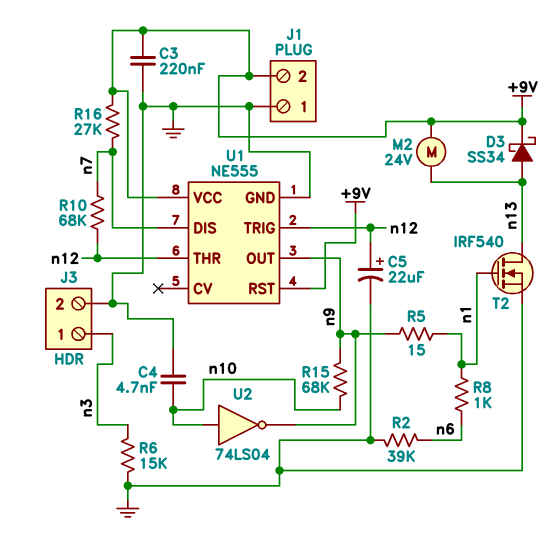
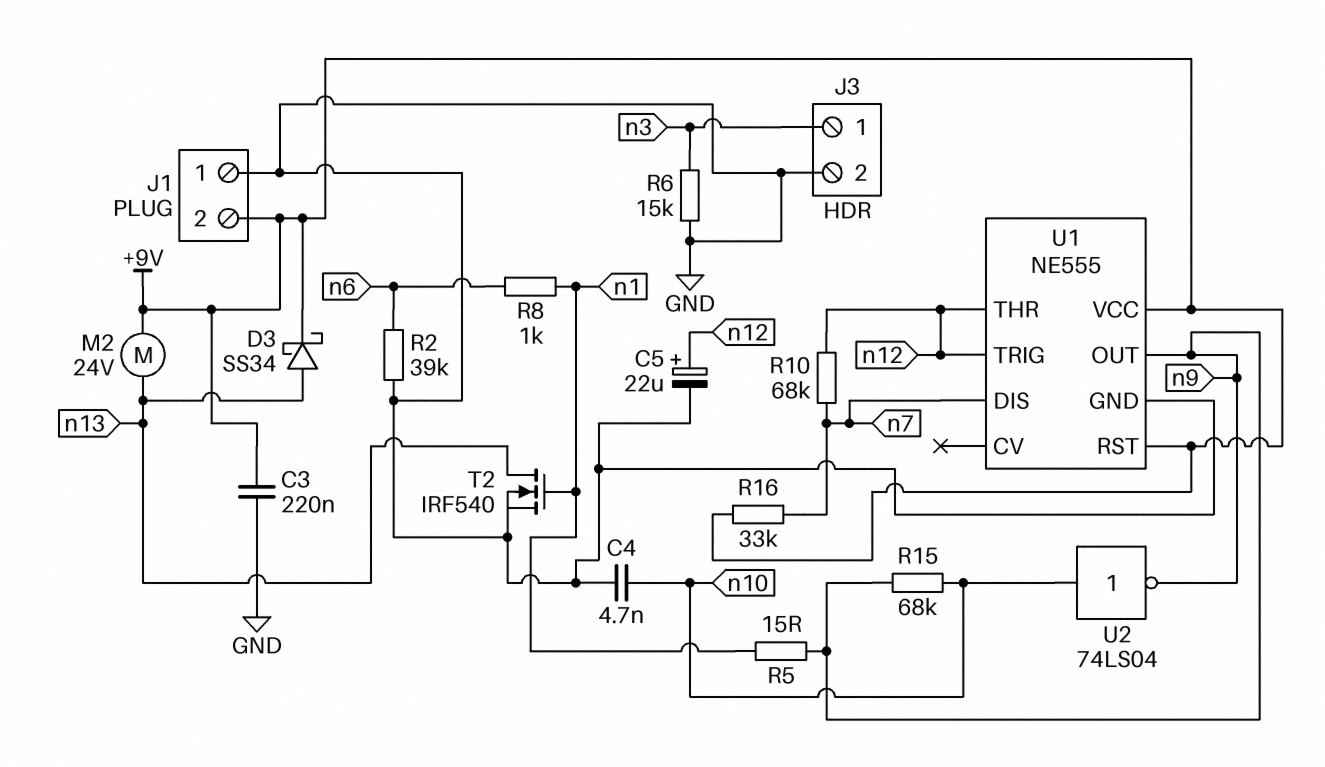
R16: 27k (+9V, n7) -> 33k (+9V, n7)

